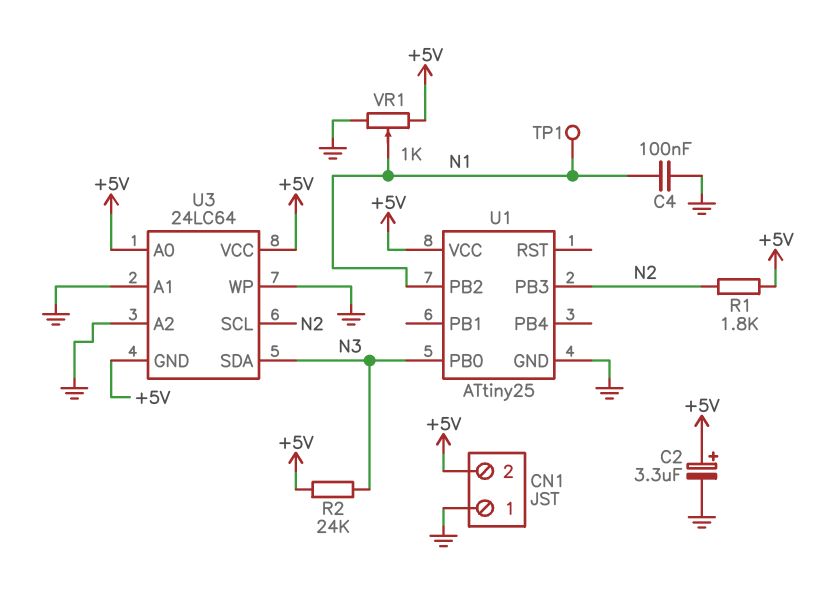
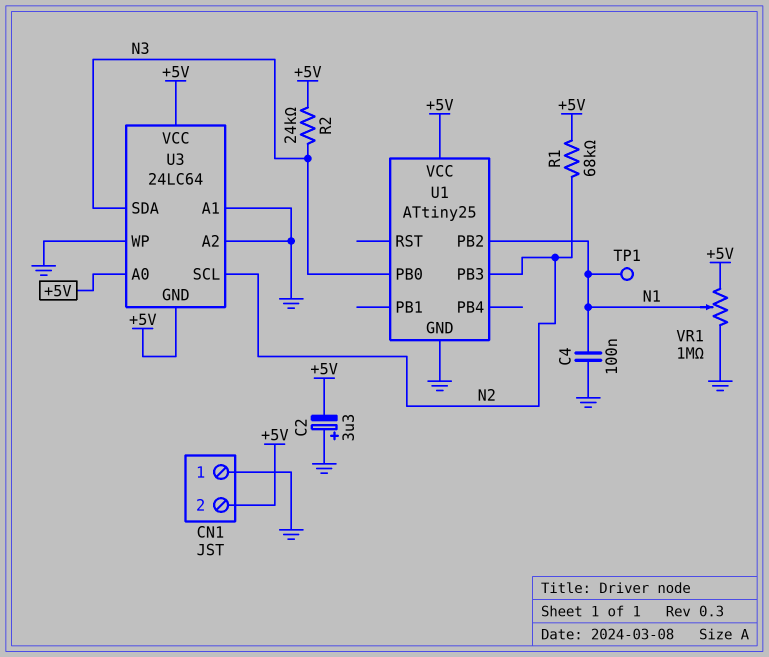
C2: 3.3uF (plus +5V, minus GND) -> 3.3uF (plus GND, minus +5V)
R1: 1.8k (+5V, N2) -> 68k (+5V, N2)
VR1: 1k (+5V, GND, wiper N1) -> 1M (+5V, GND, wiper N1)

